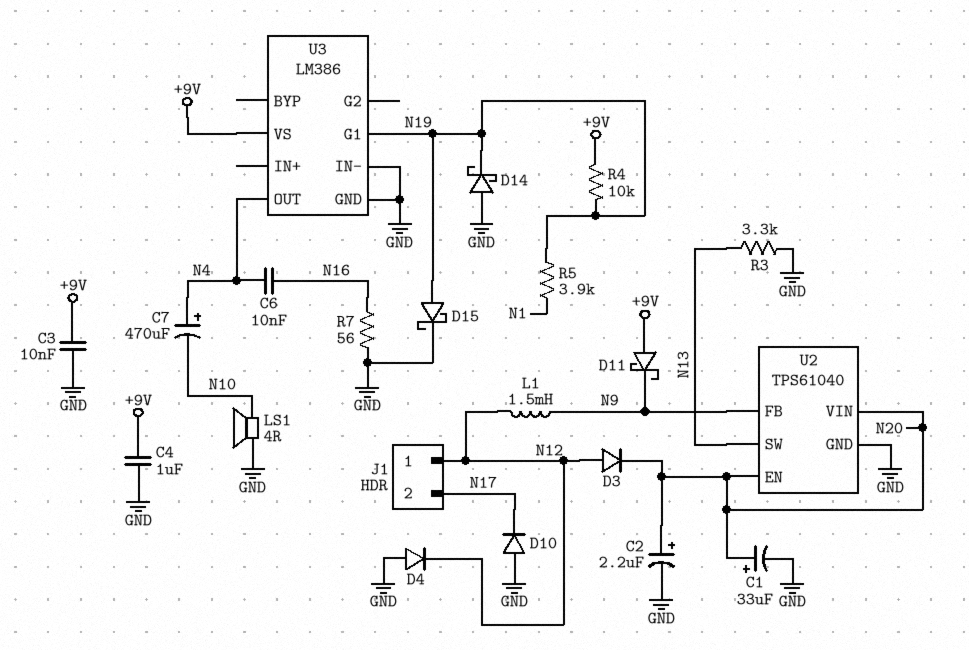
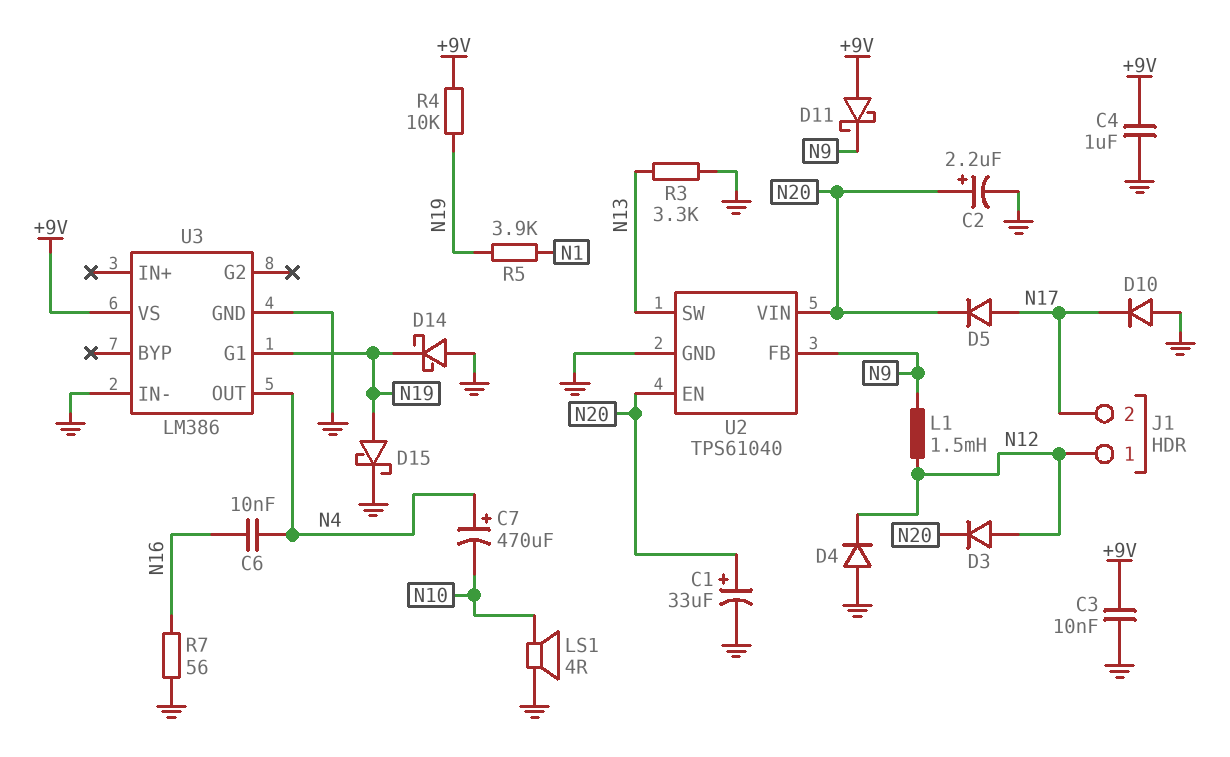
D5: none -> diode (A N17, K N20)

